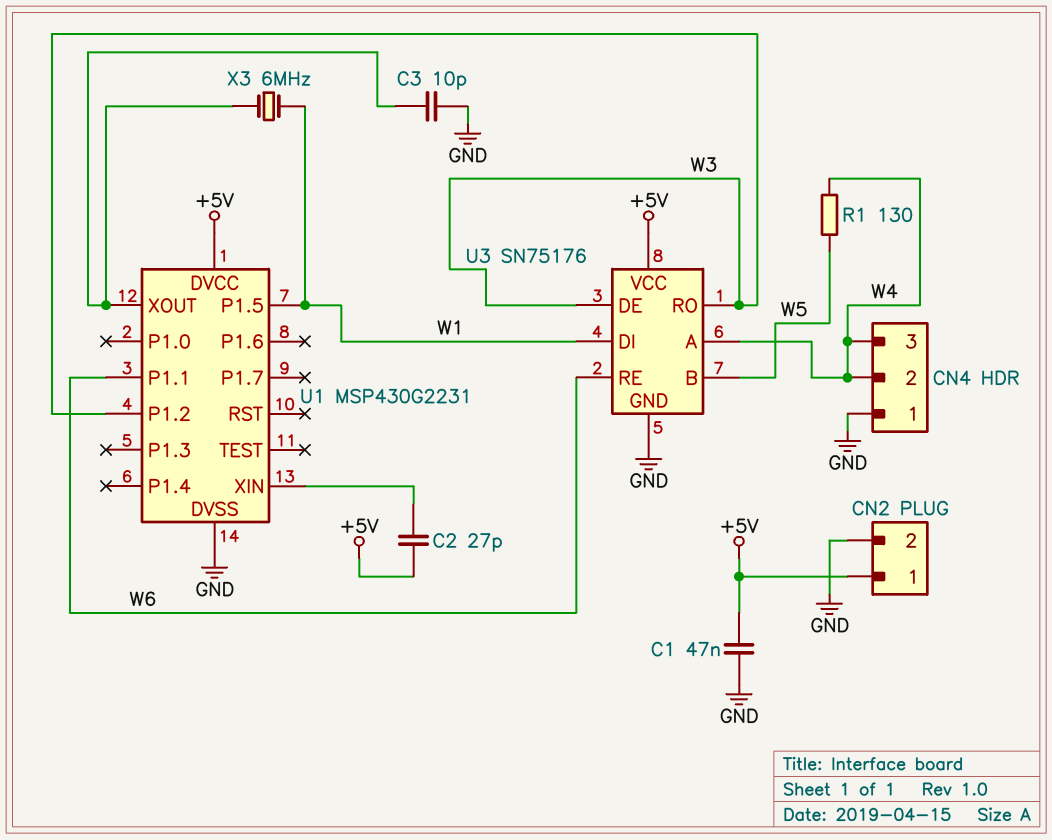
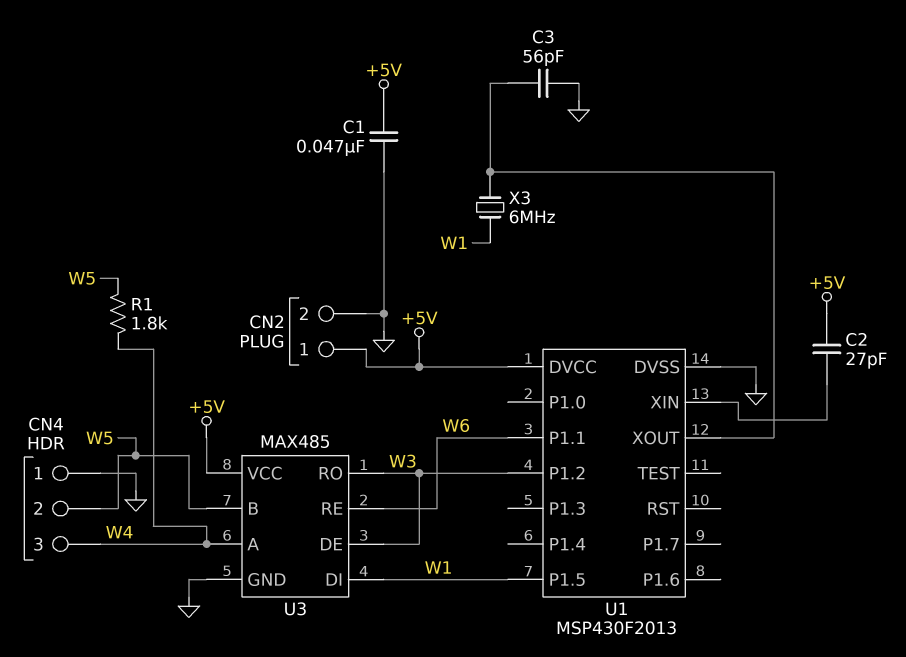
C3: 10pF (GND, U1/XOUT) -> 56pF (GND, U1/XOUT)
CN4 pin 2: W4 -> W5
R1: 130 (W4, W5) -> 1.8k (W4, W5)
U1: MSP430G2231 -> MSP430F2013
U3: SN75176 -> MAX485

